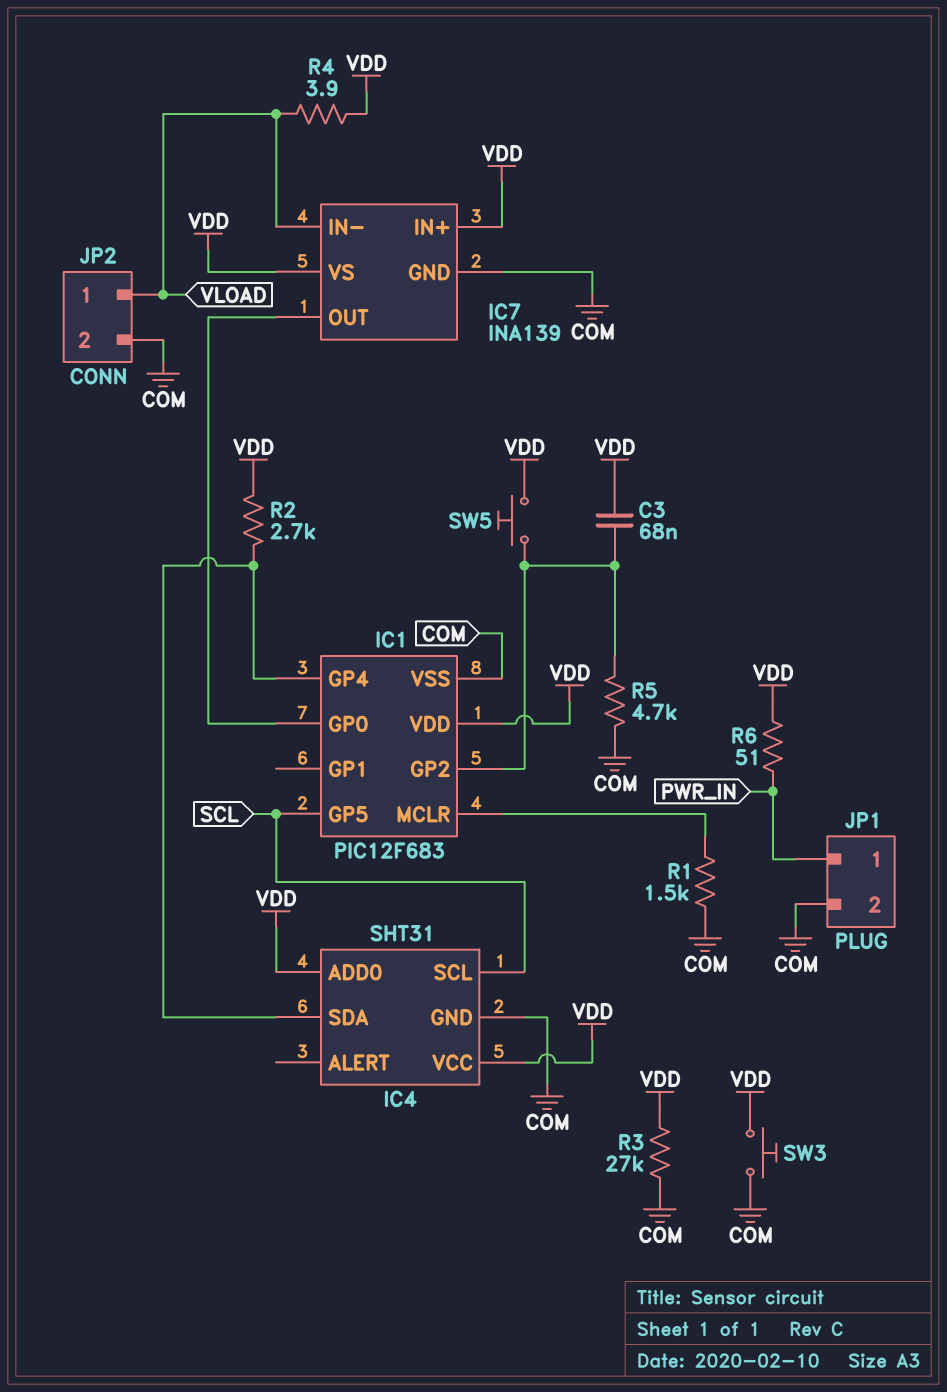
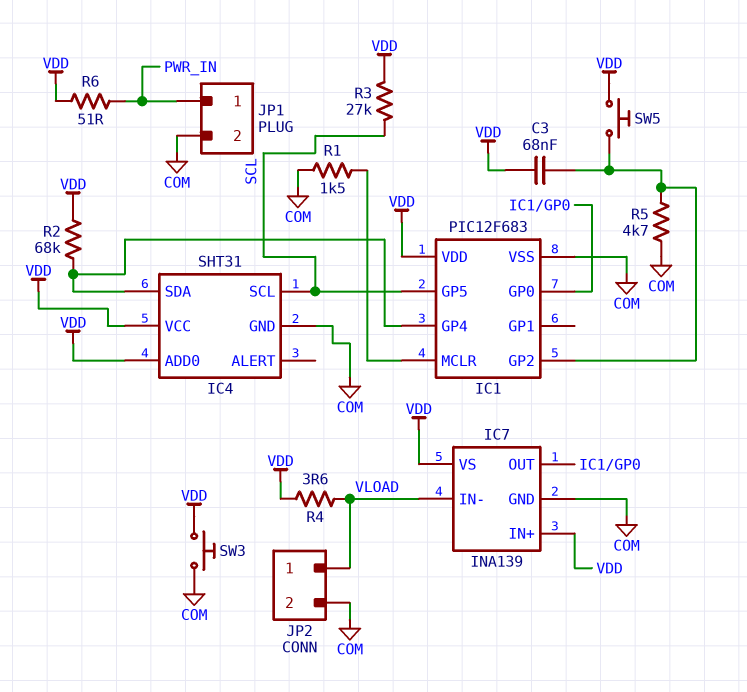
R2: 2.7k (IC1/GP4, VDD) -> 68k (IC1/GP4, VDD)
R3: 27k (COM, VDD) -> 27k (SCL, VDD)
R4: 3.9 (VDD, VLOAD) -> 3.6 (VDD, VLOAD)

